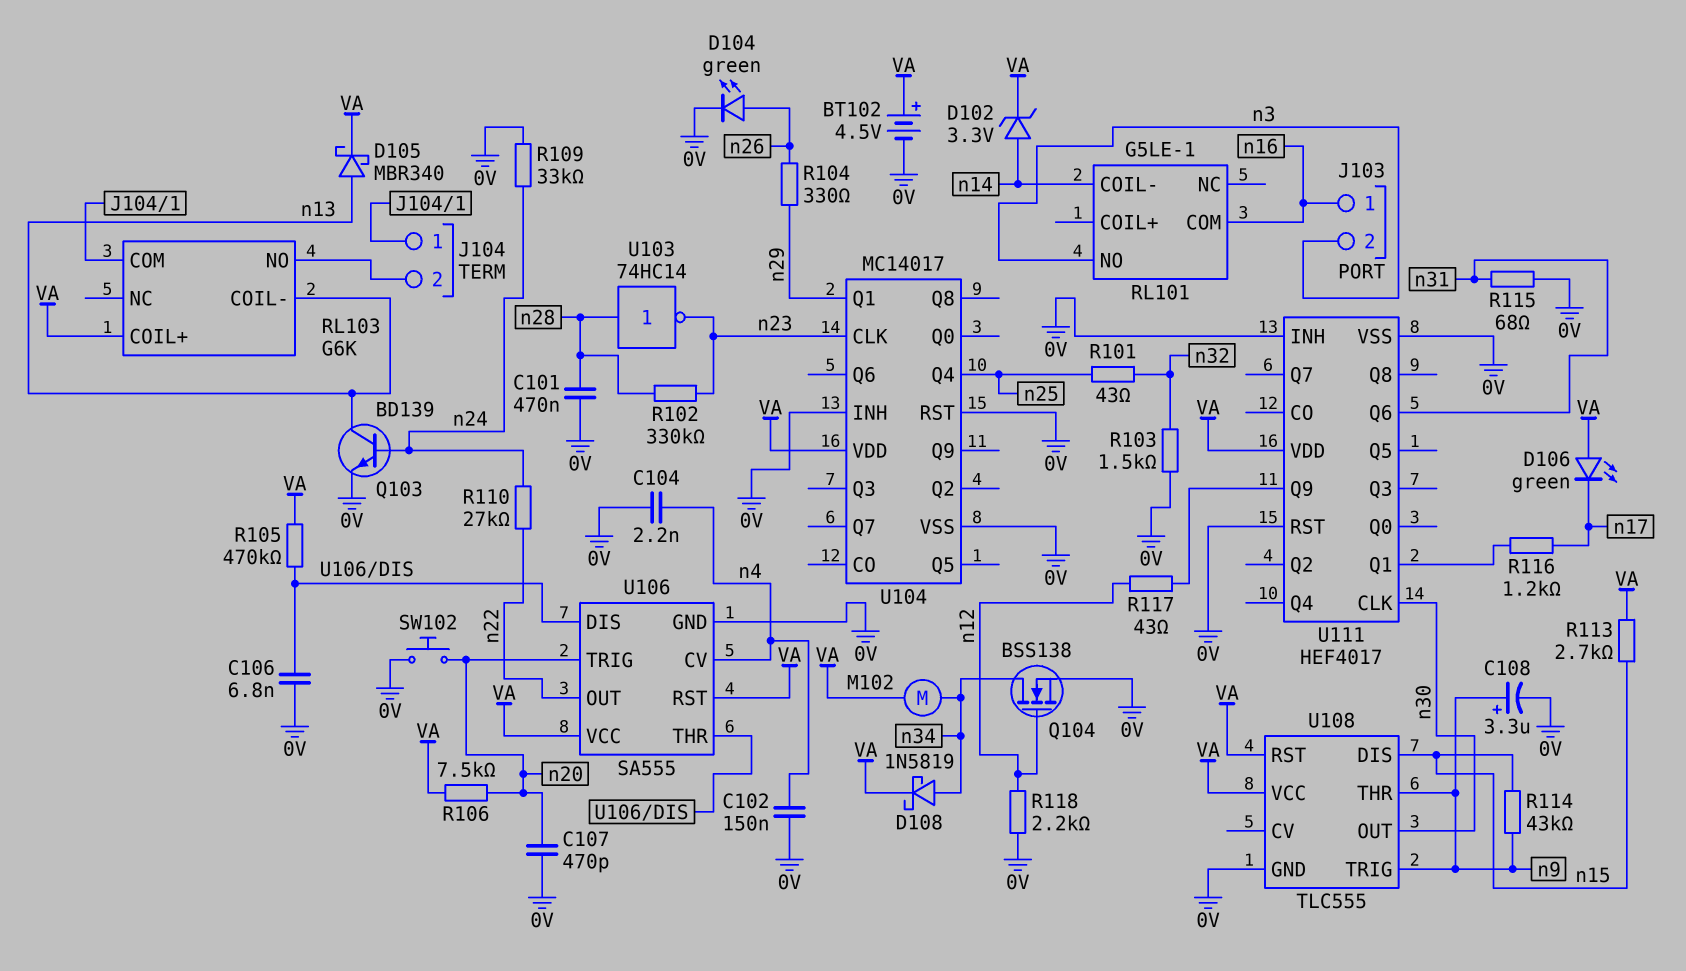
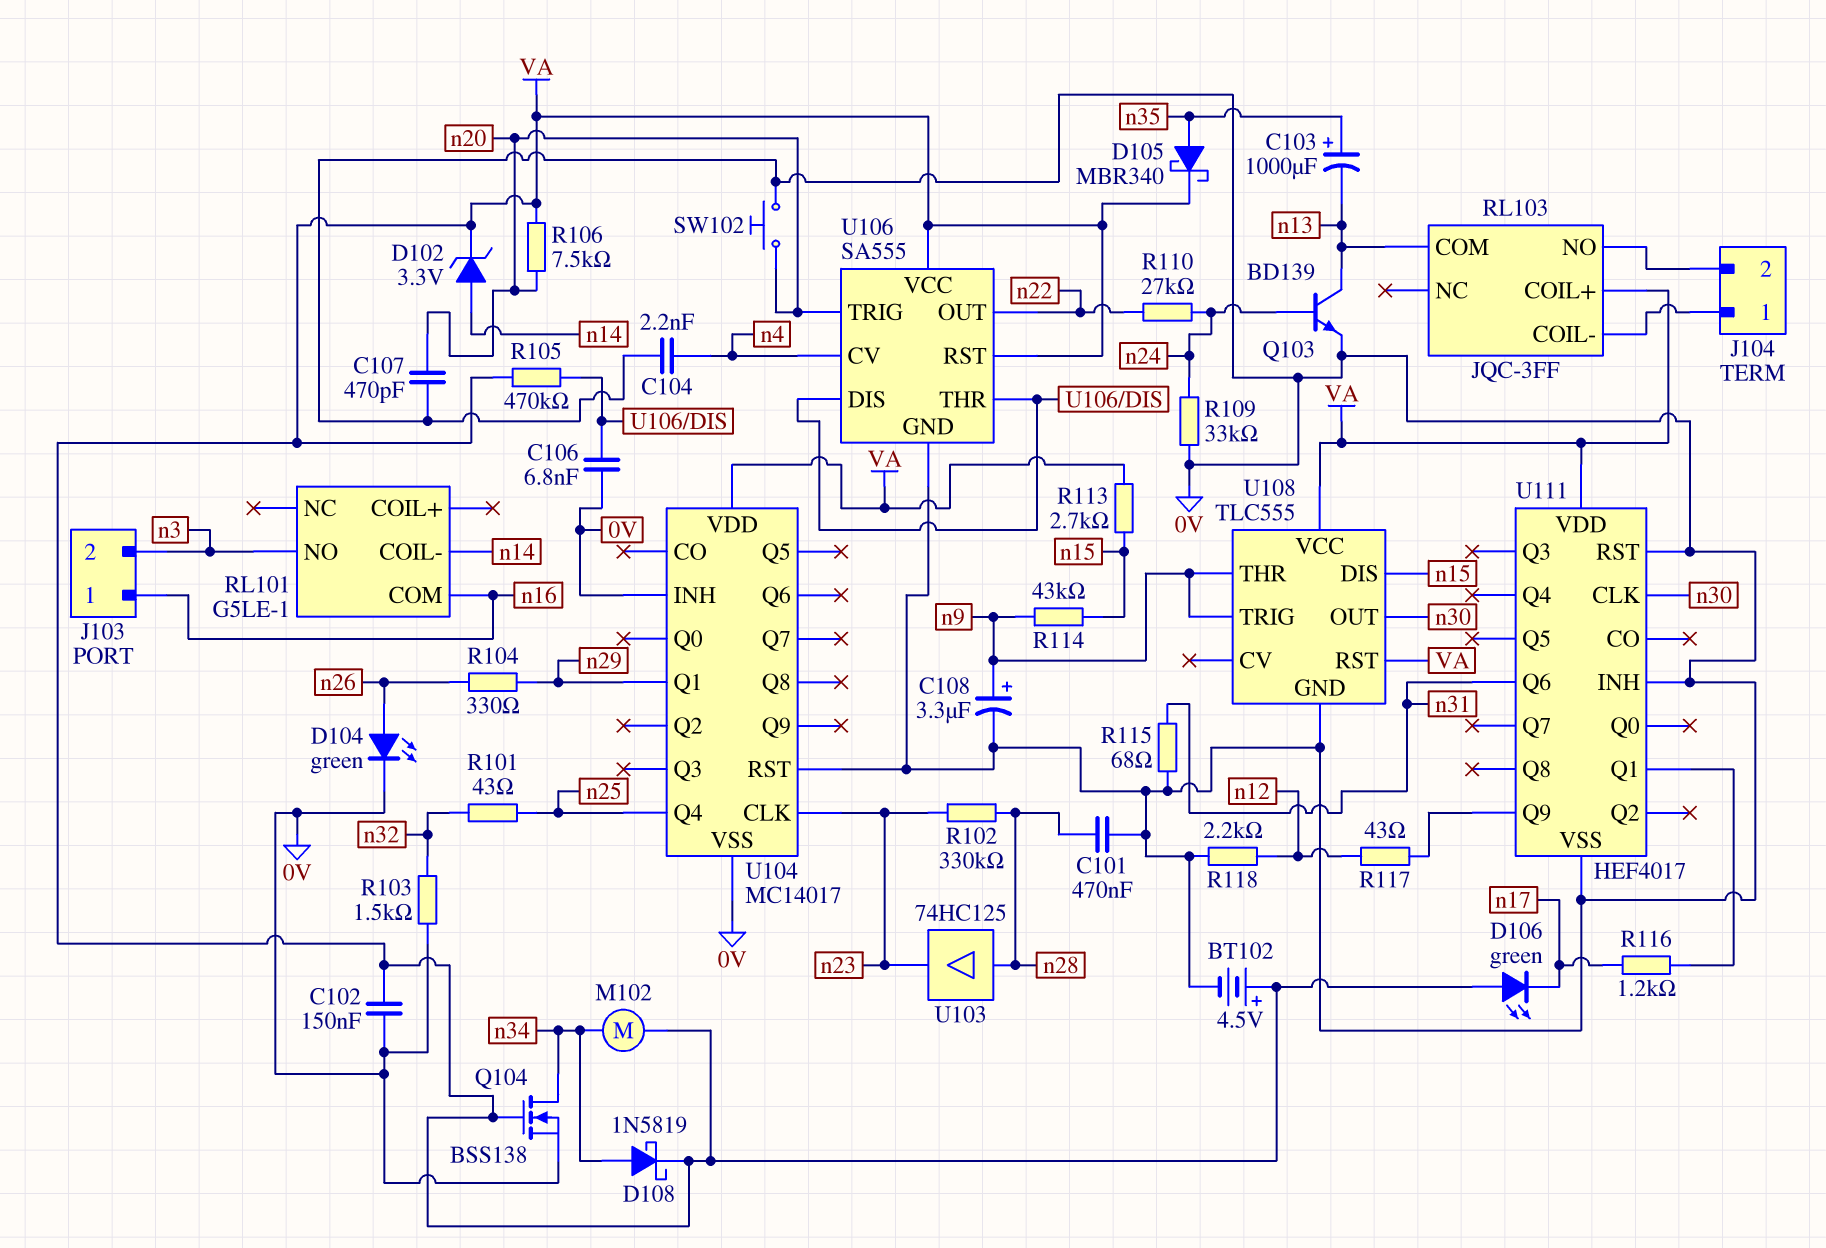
C102: 150nF (0V, n4) -> 150nF (0V, VA)
C103: none -> 1000uF (plus n35, minus n13)
D105: schottky MBR340 (A n13, K VA) -> schottky MBR340 (A n35, K VA)
Q104: NMOS BSS138 (G n12, D n34, S 0V) -> NMOS BSS138 (G VA, D n34, S 0V)
RL103: G6K -> JQC-3FF
RL103 pin COIL-: n13 -> J104/1
RL103 pin COM: J104/1 -> n13
U103: NOT 74HC14 (in n28, out n23) -> buffer 74HC125 (in n28, out n23)

